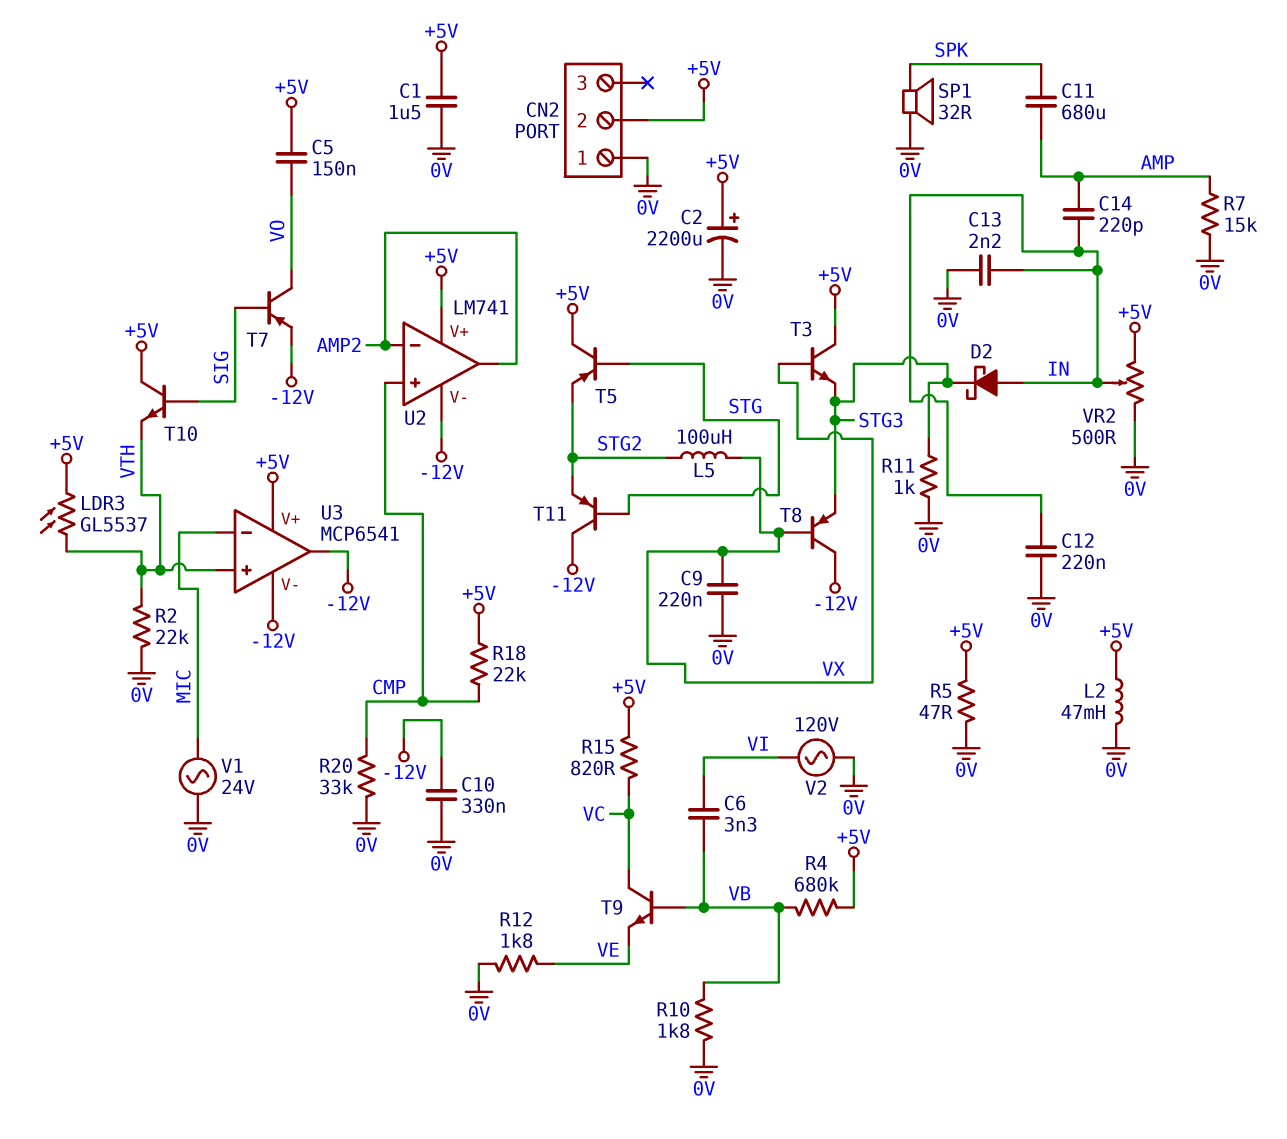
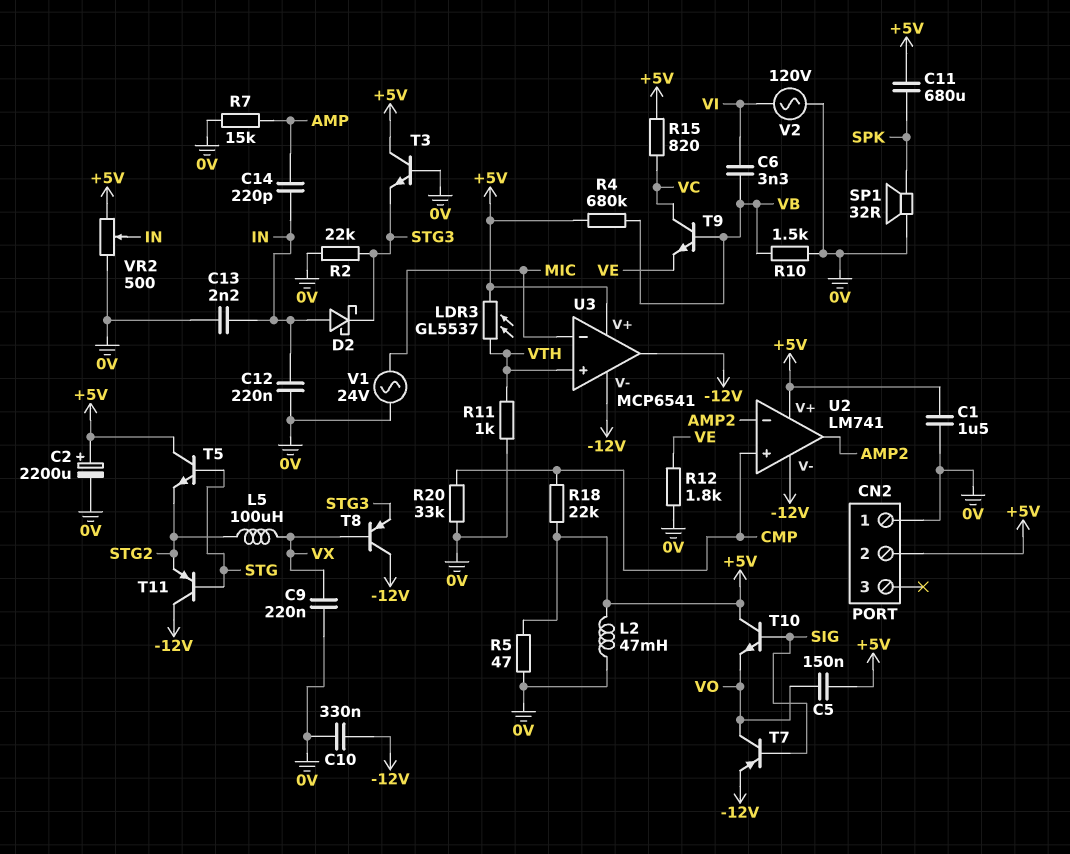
C11: 680uF (AMP, SPK) -> 680uF (+5V, SPK)
R2: 22k (0V, VTH) -> 22k (0V, STG3)
R10: 1.8k (0V, VB) -> 1.5k (0V, VB)
R11: 1k (0V, STG3) -> 1k (0V, VTH)
T3: NPN (B VX, C +5V, E STG3) -> NPN (B 0V, C +5V, E STG3)
T5: PNP (B STG, C +5V, E STG2) -> NPN (B STG, C +5V, E STG2)
T10: NPN (B SIG, C +5V, E VTH) -> NPN (B SIG, C +5V, E VO)

